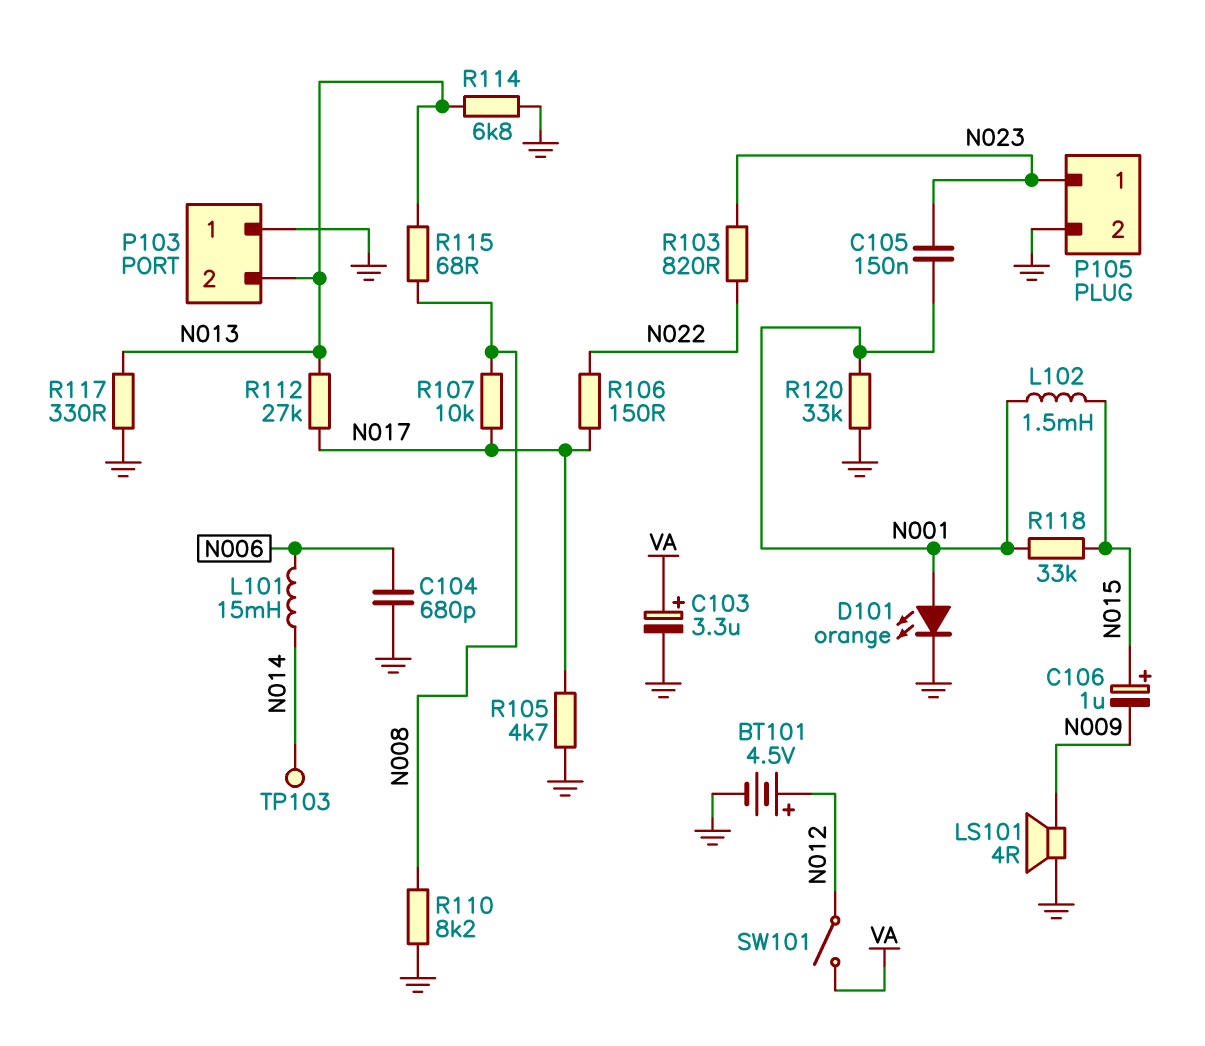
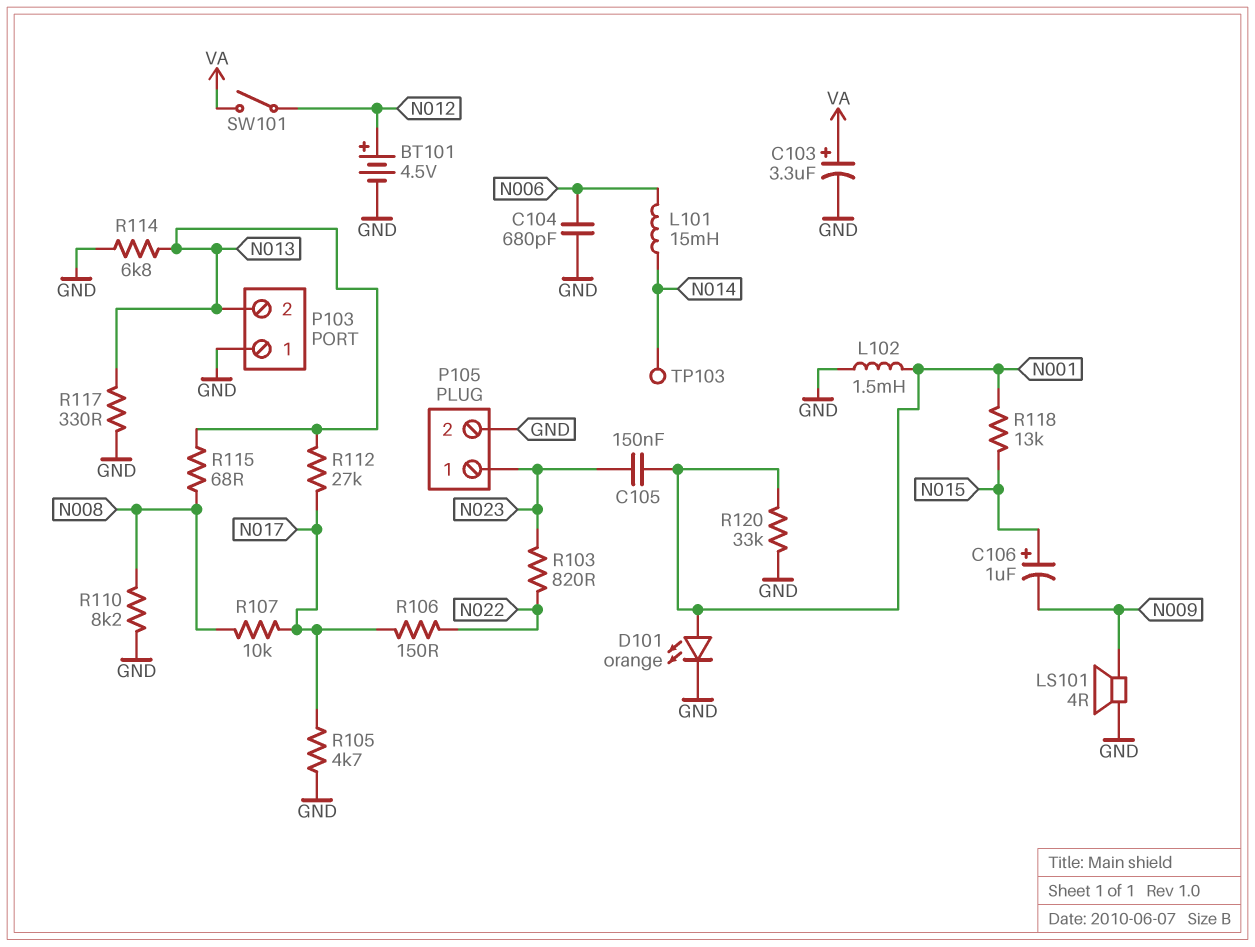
L102: 1.5mH (N001, N015) -> 1.5mH (GND, N001)
R118: 33k (N001, N015) -> 13k (N001, N015)

